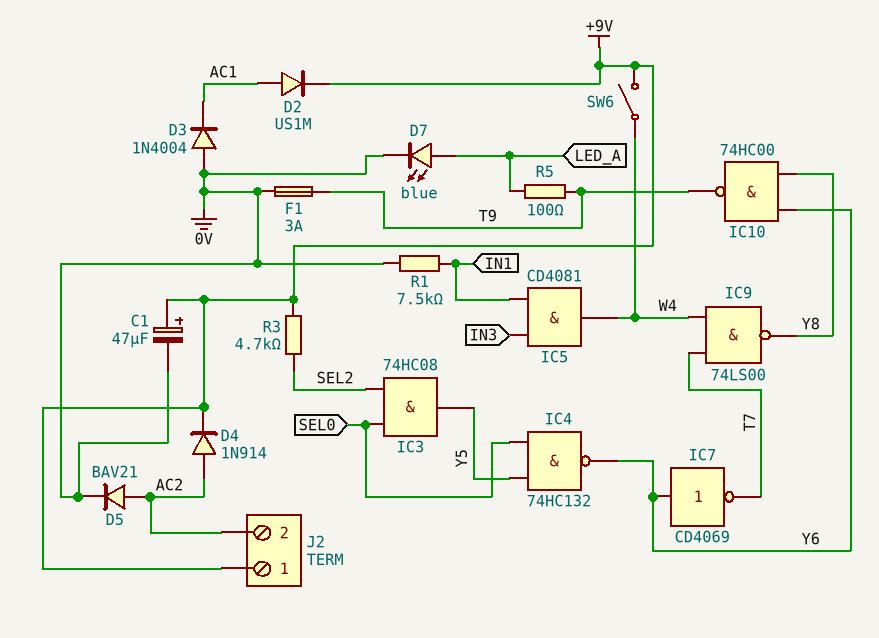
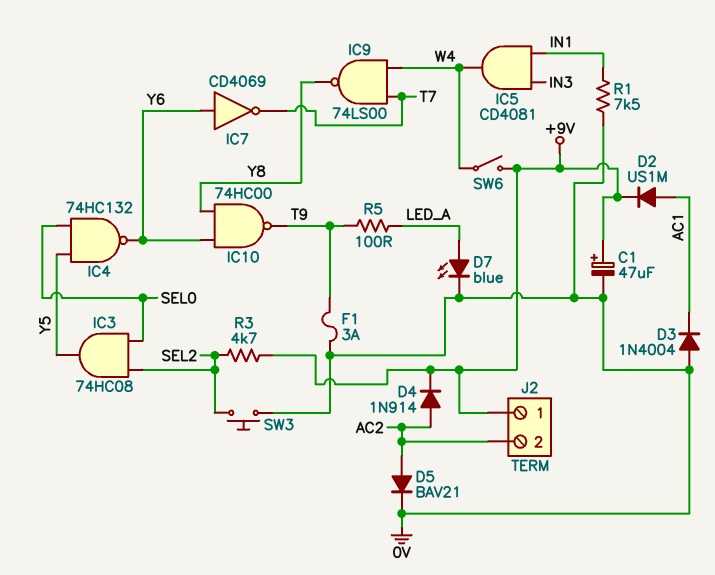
SW3: none -> button (0V, SEL2)

